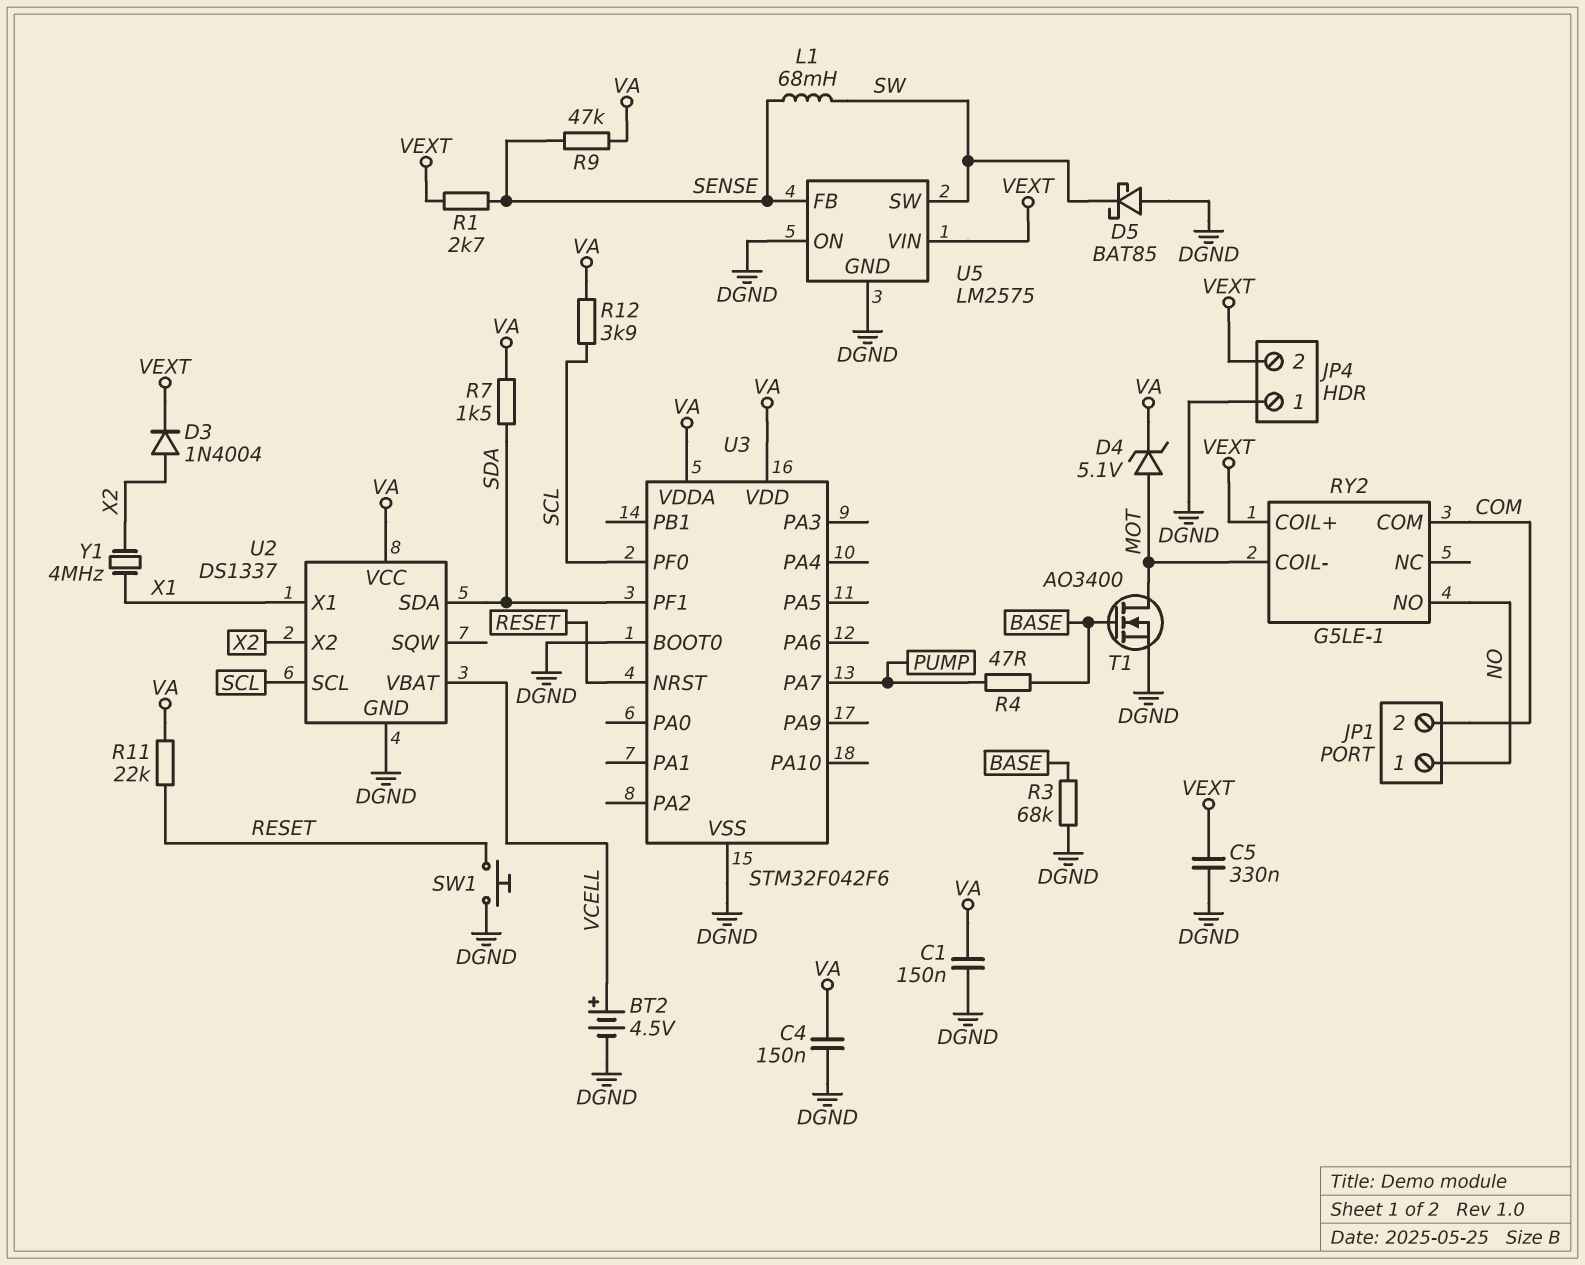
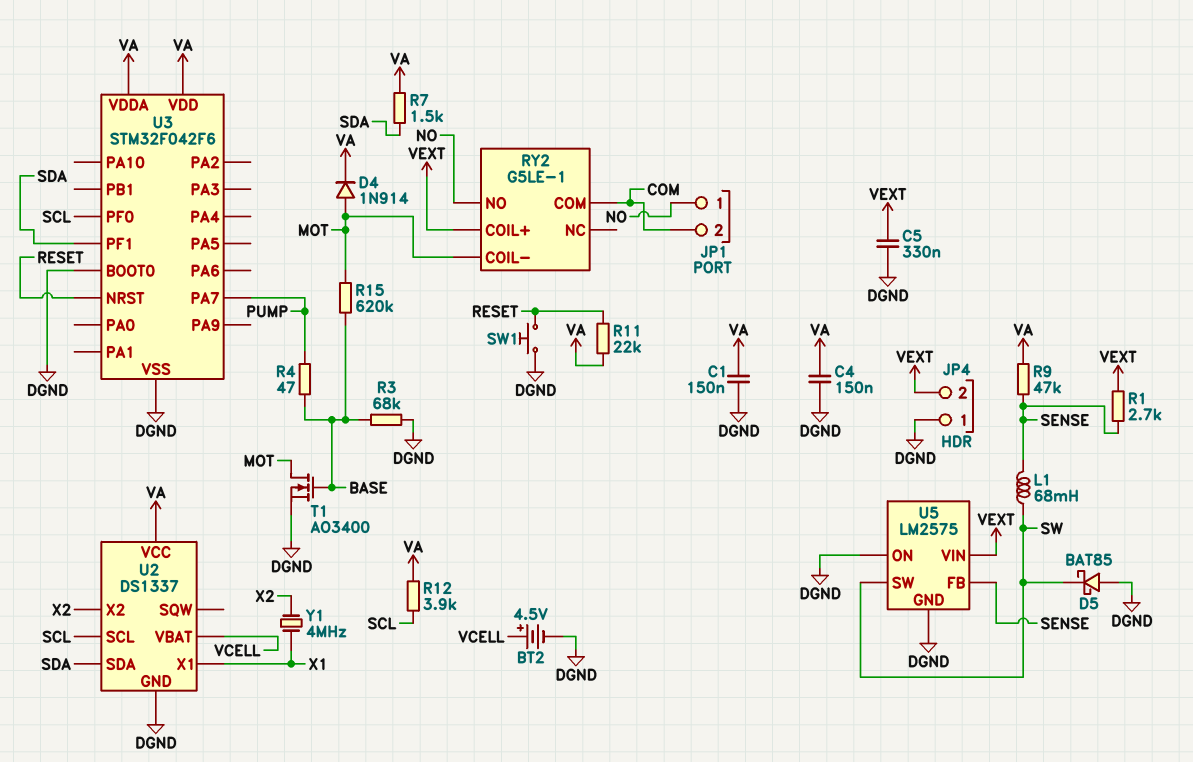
D3: diode 1N4004 (A X2, K VEXT) -> none
D4: zener 5.1V (A MOT, K VA) -> diode 1N914 (A MOT, K VA)
R15: none -> 620k (BASE, MOT)

